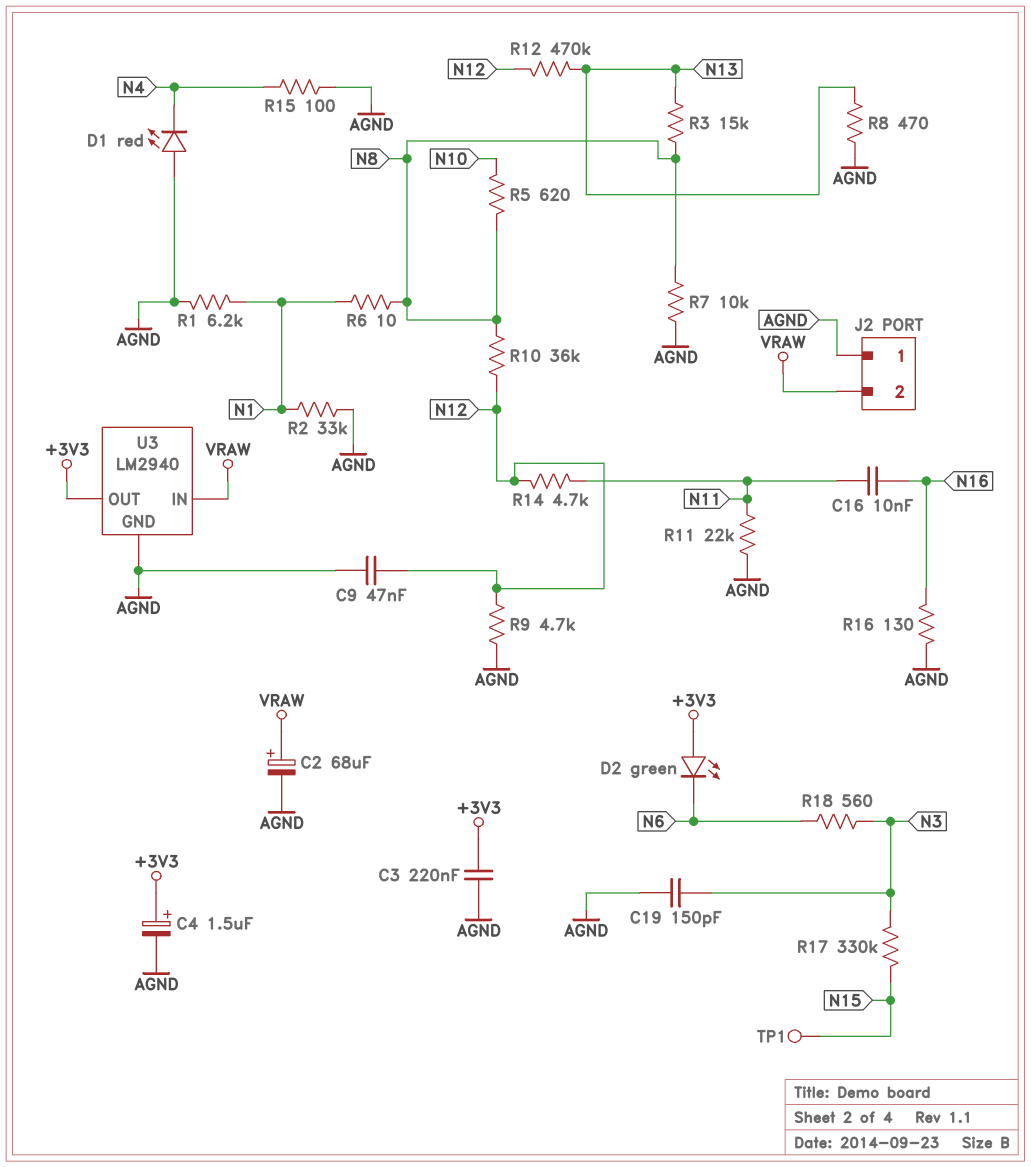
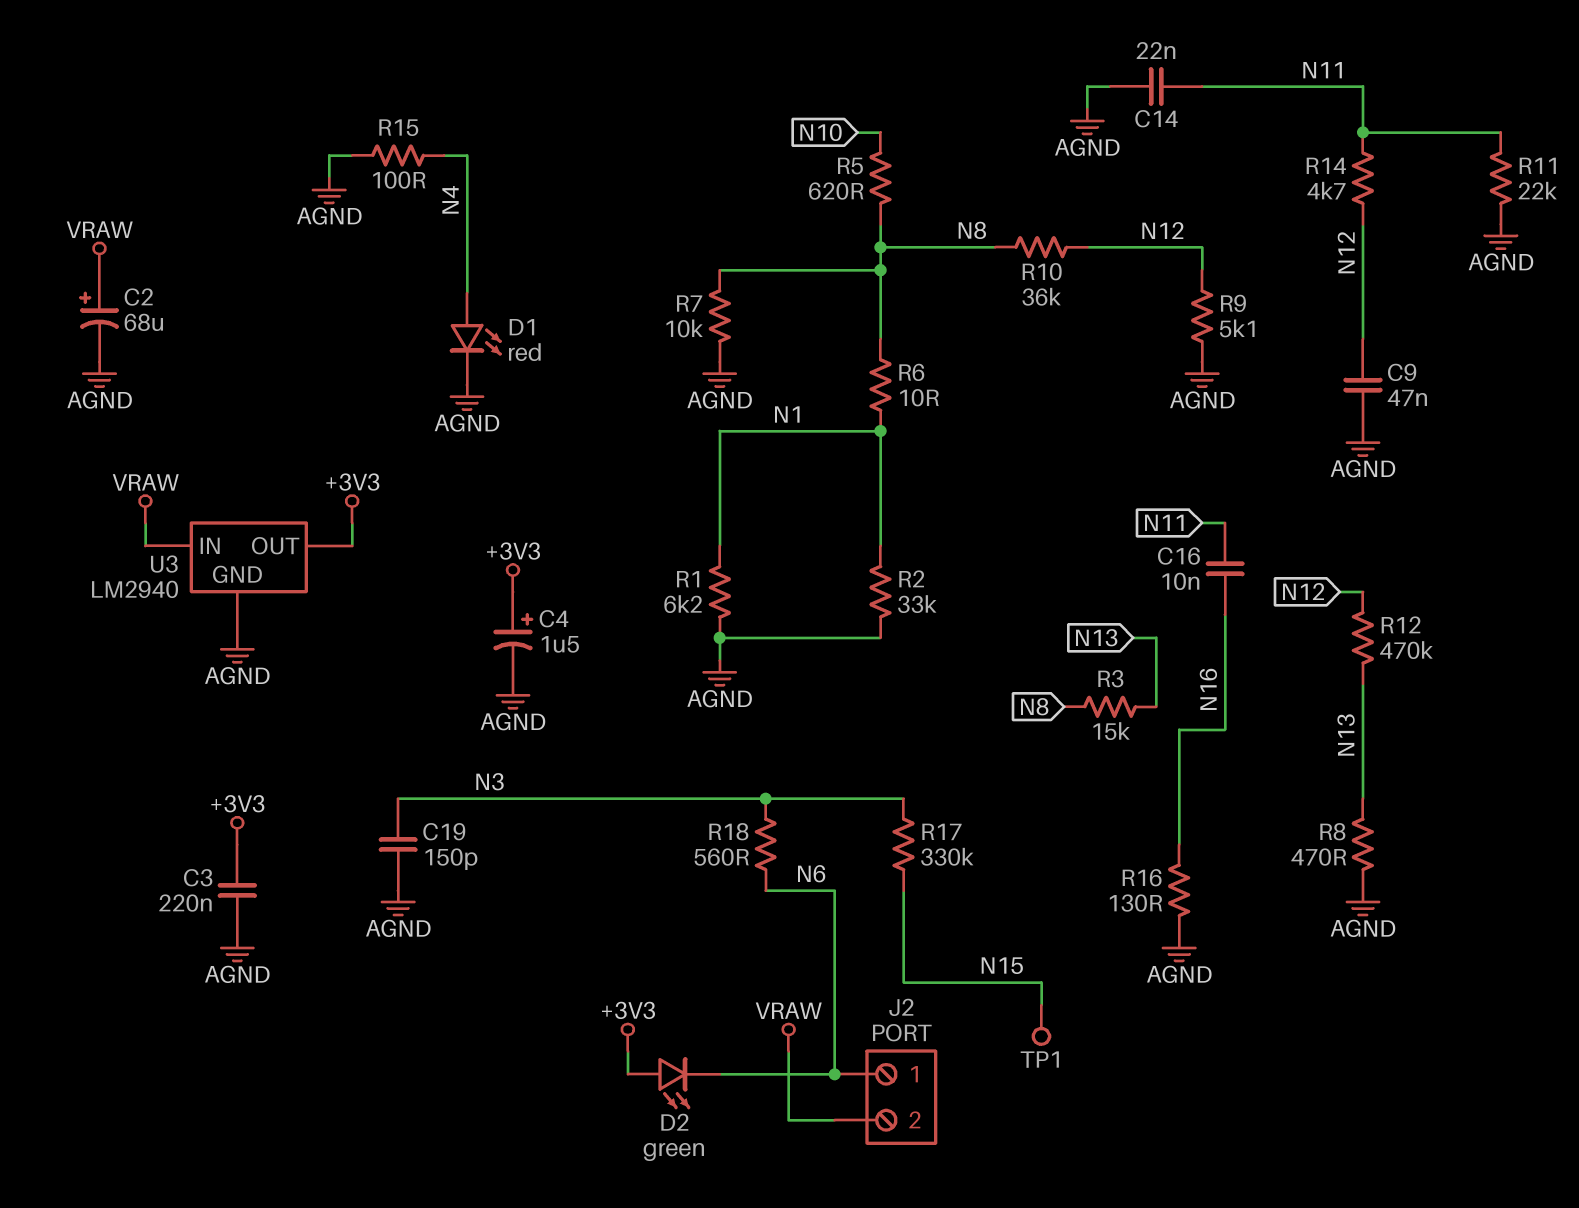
C14: none -> 22nF (AGND, N11)
D1: LED red (A AGND, K N4) -> LED red (A N4, K AGND)
J2 pin 1: AGND -> N6
R9: 4.7k (AGND, N12) -> 5.1k (AGND, N12)

